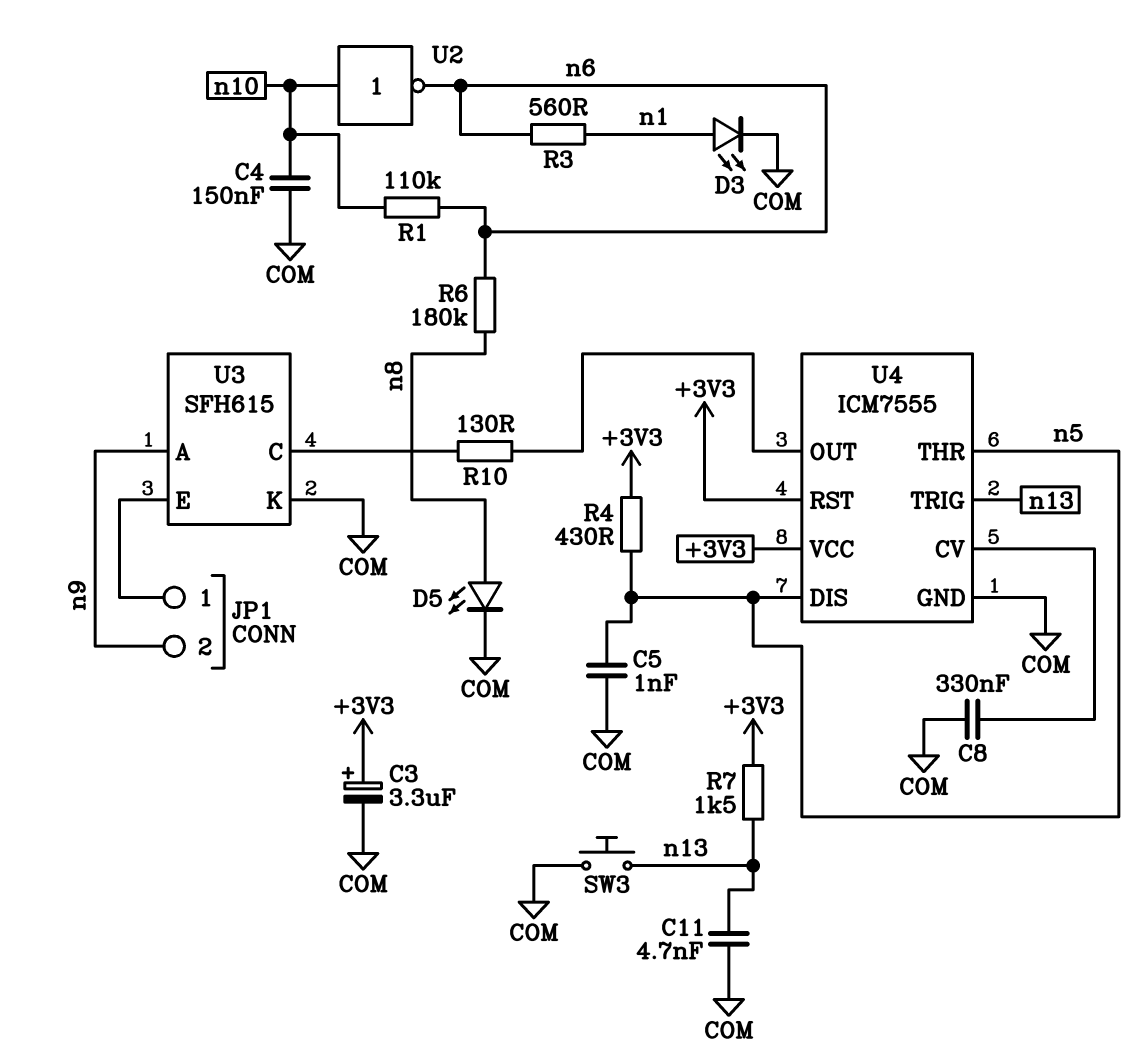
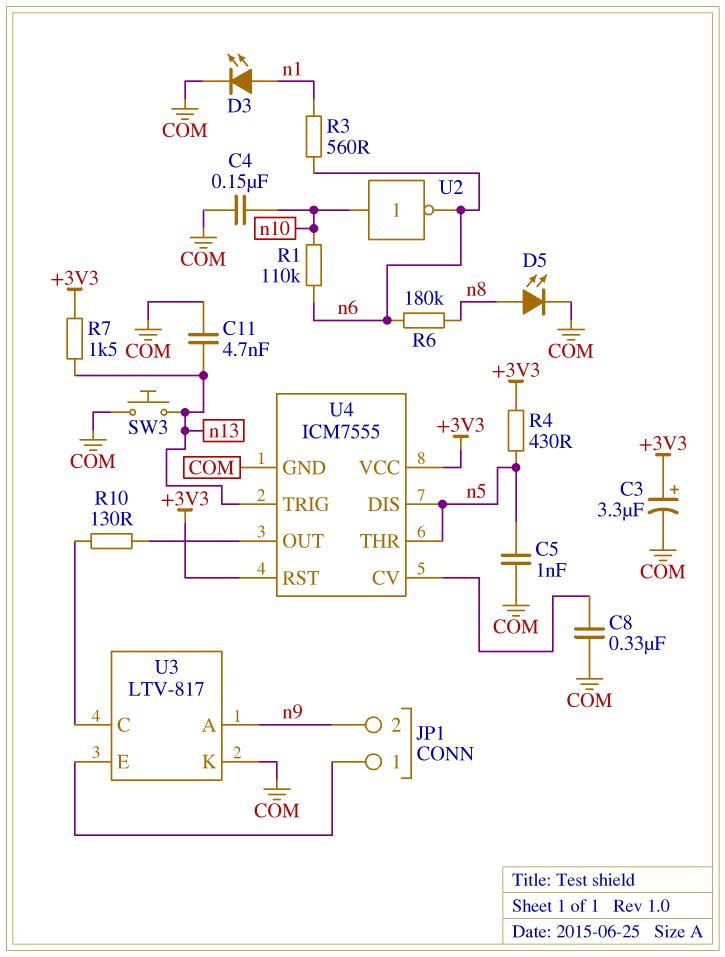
U3: SFH615 -> LTV-817

